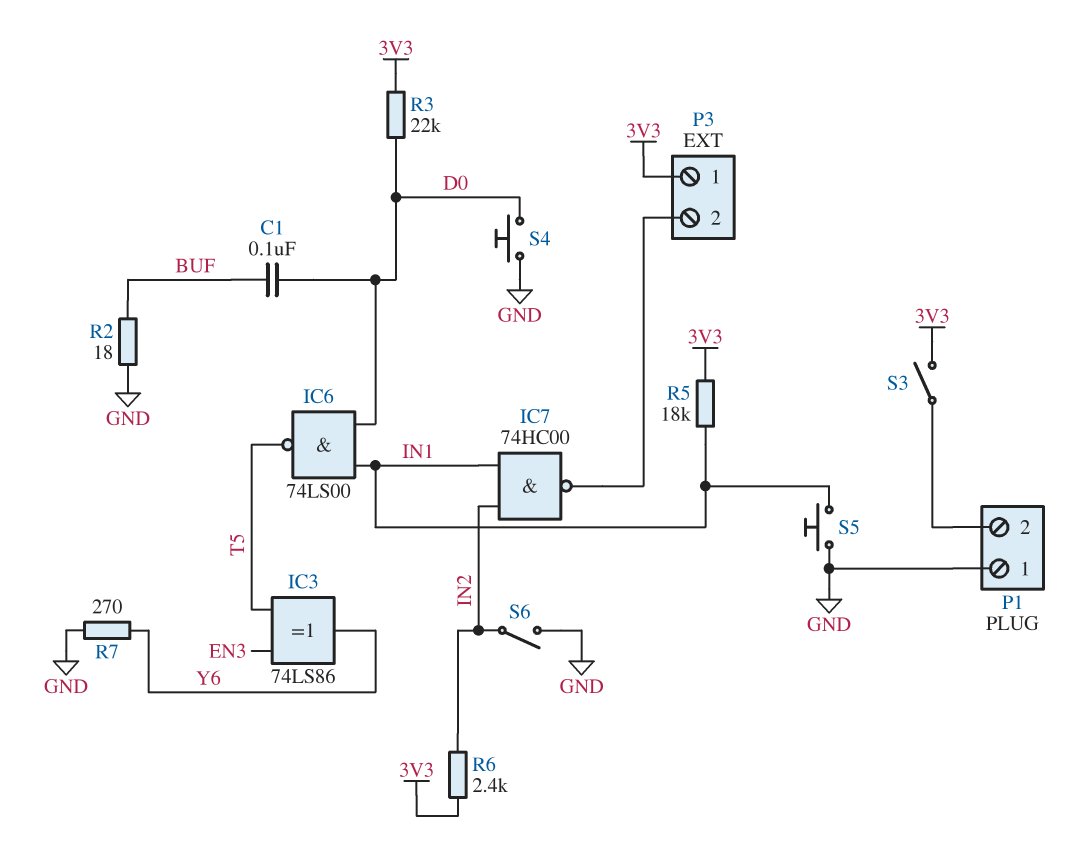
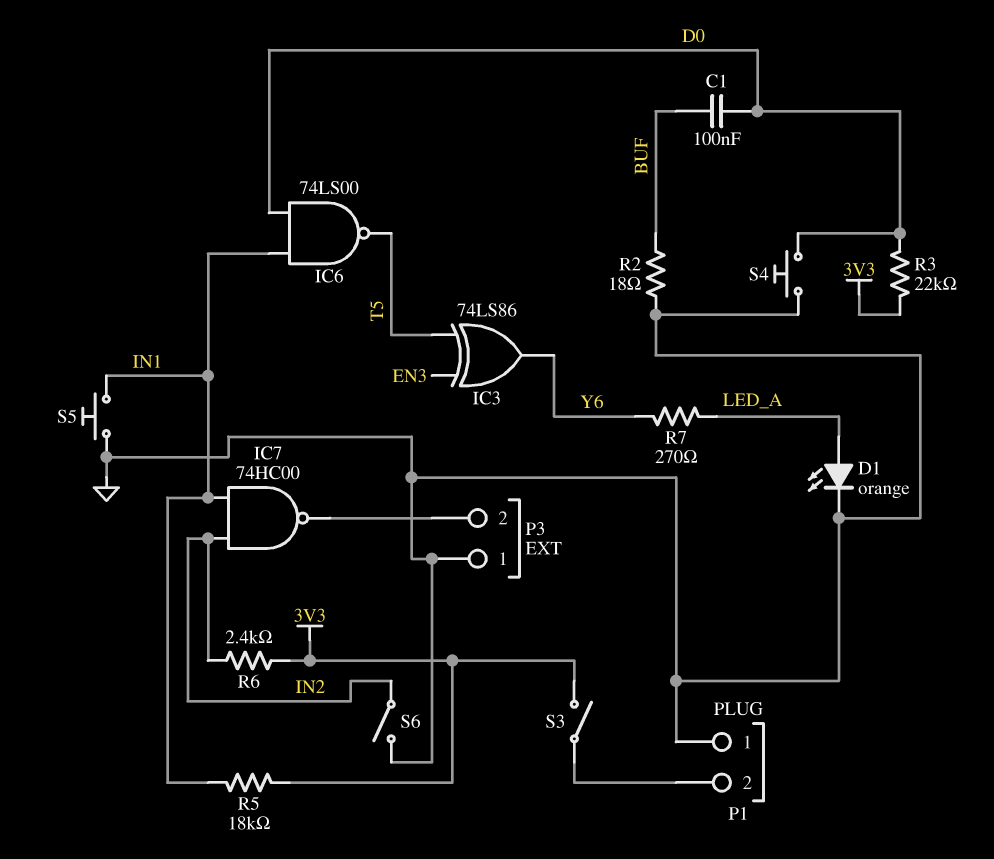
D1: none -> LED orange (A LED_A, K GND)
P3 pin 1: 3V3 -> GND
R7: 270 (GND, Y6) -> 270 (LED_A, Y6)

